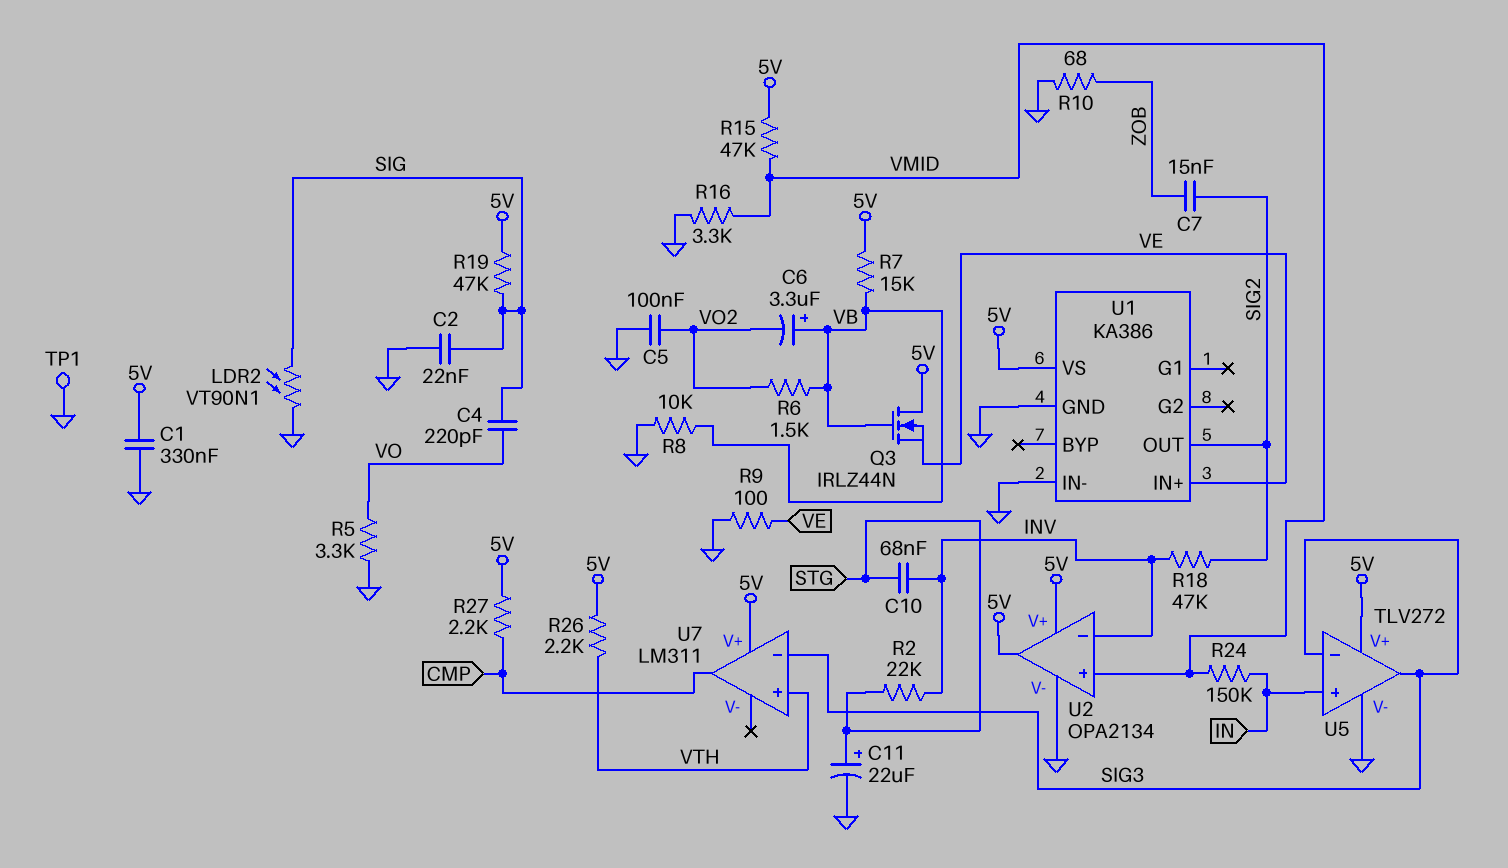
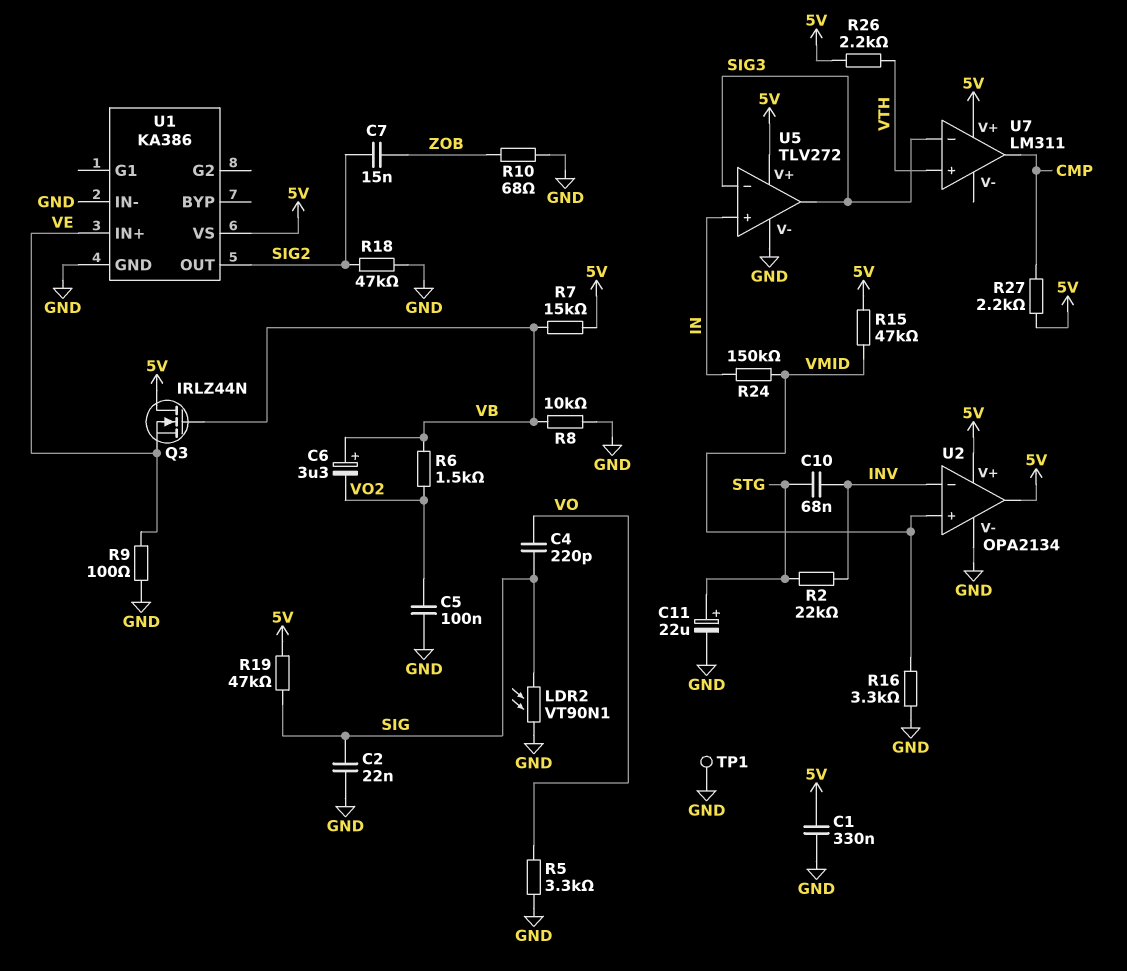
R18: 47k (INV, SIG2) -> 47k (GND, SIG2)

